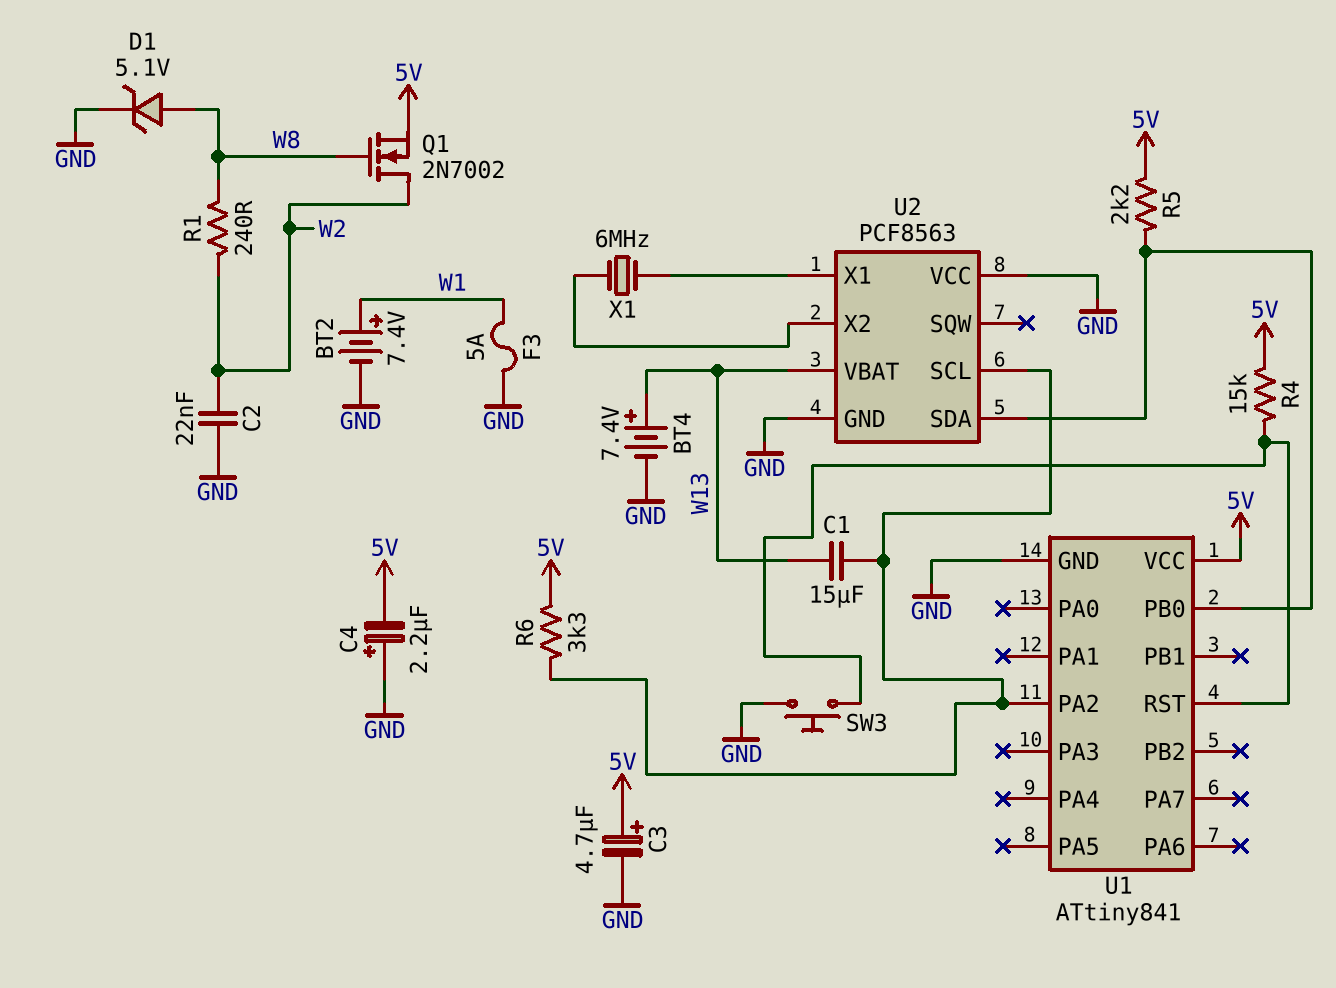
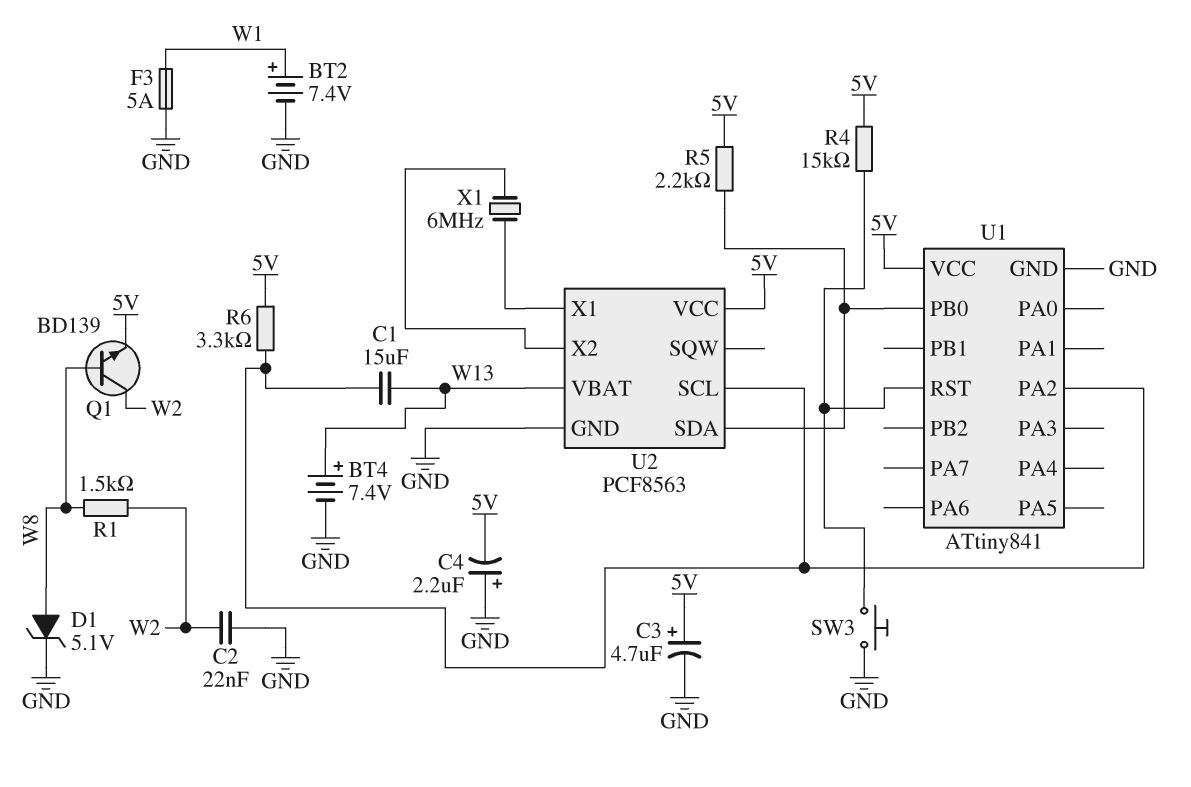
Q1: NMOS 2N7002 (G W8, D W2, S 5V) -> NPN BD139 (B W8, C W2, E 5V)
R1: 240 (W2, W8) -> 1.5k (W2, W8)
U2 pin VCC: GND -> 5V

